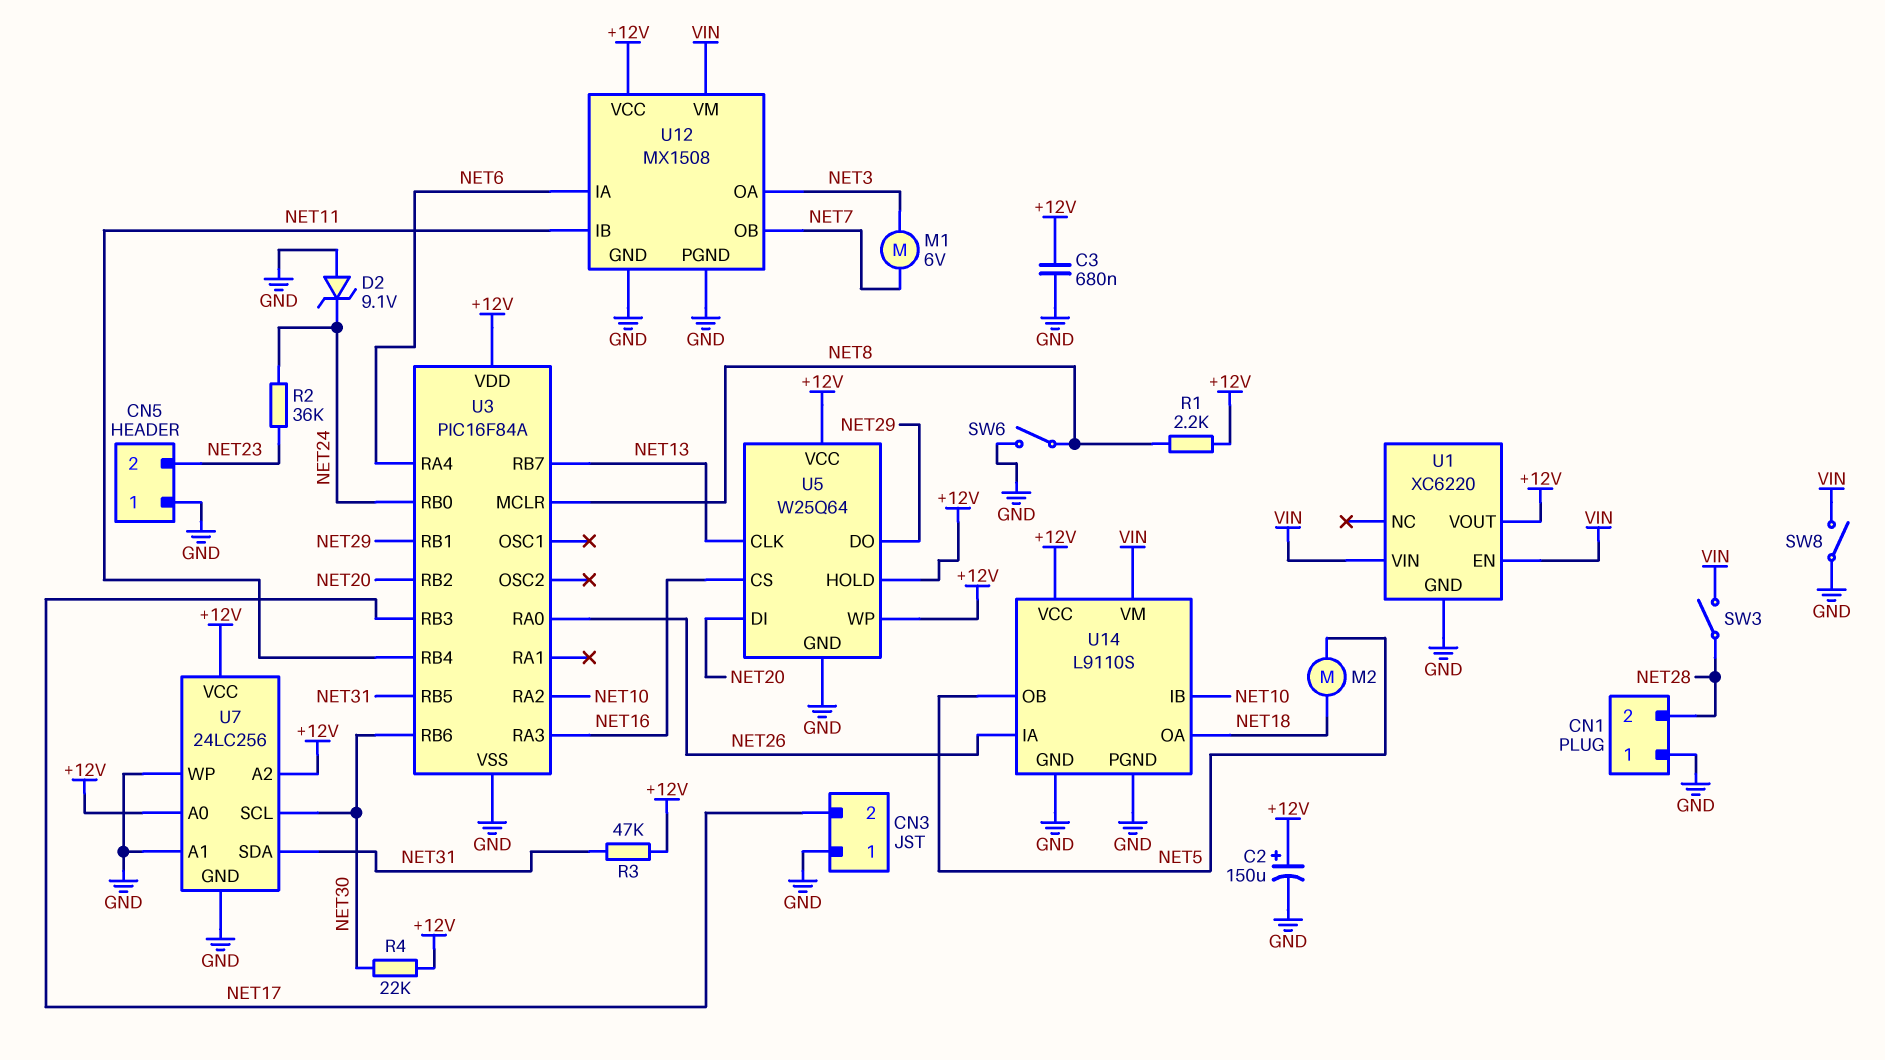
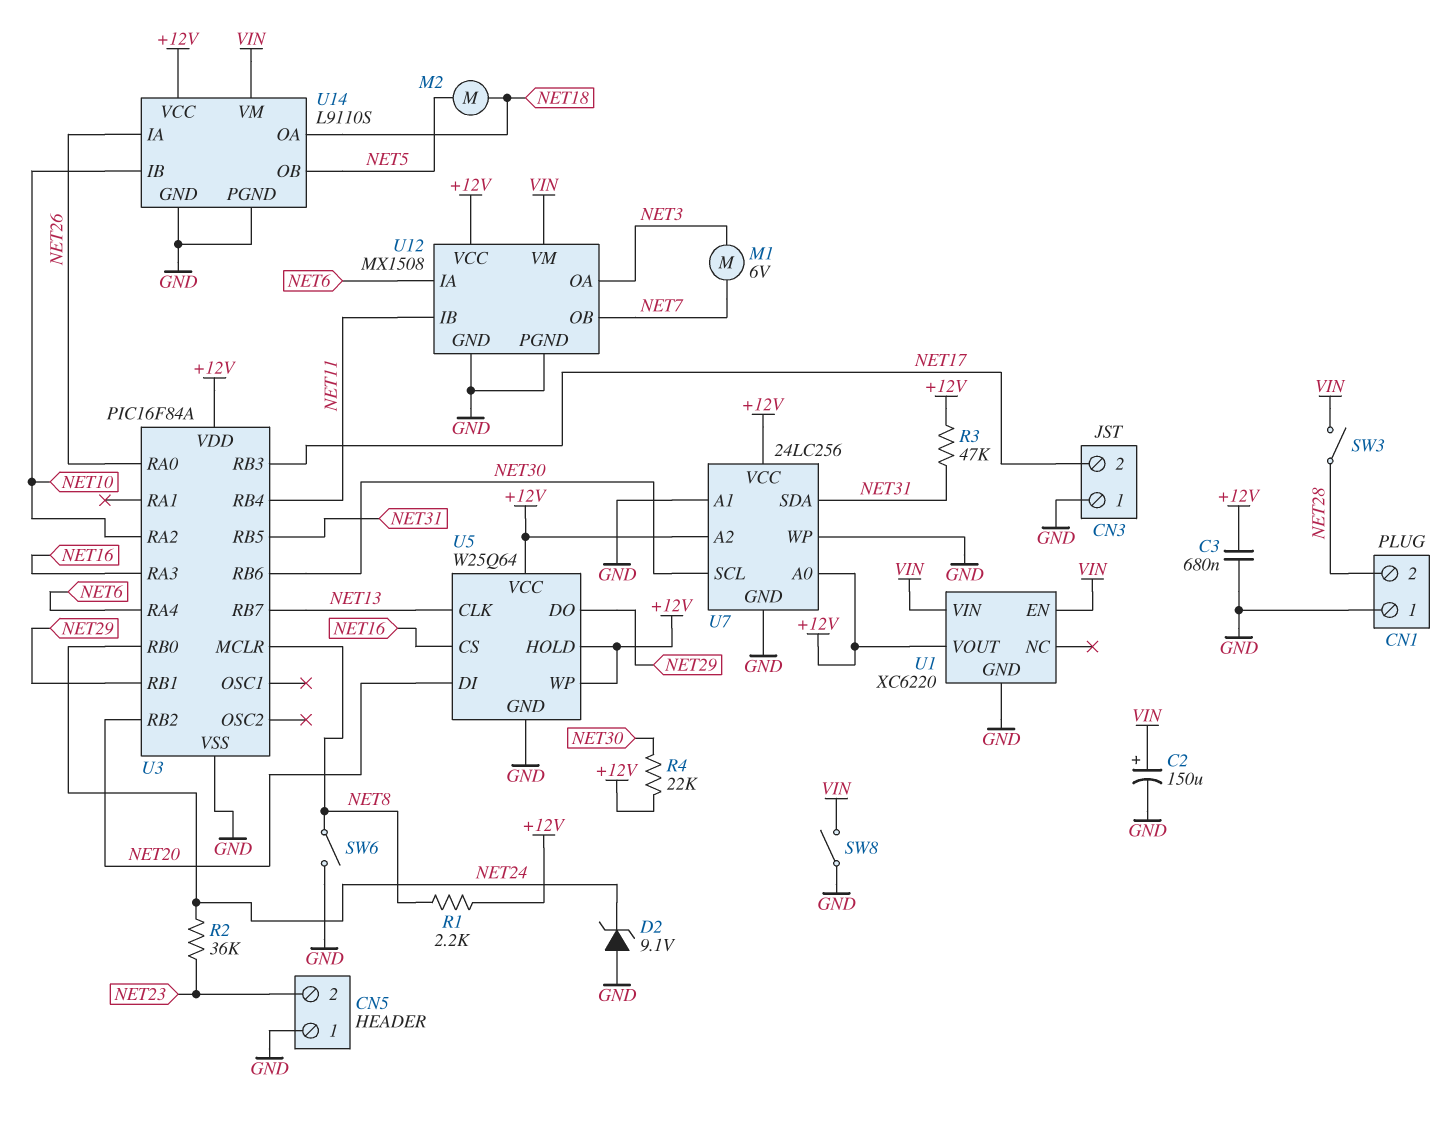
C2: 150uF (plus +12V, minus GND) -> 150uF (plus VIN, minus GND)

